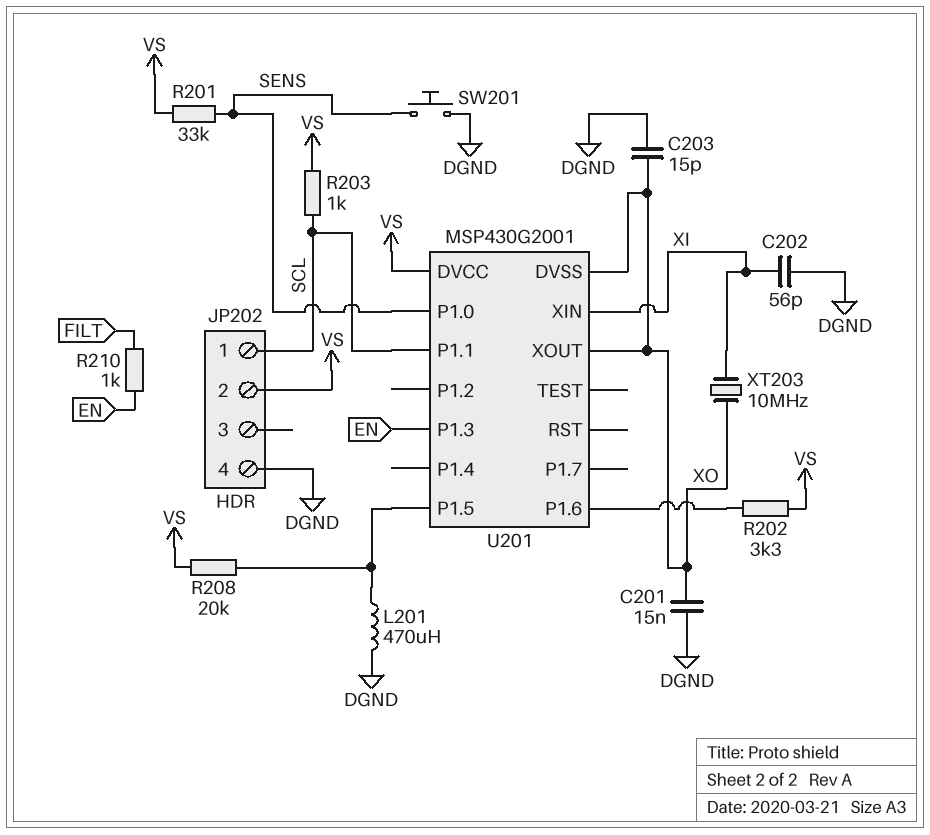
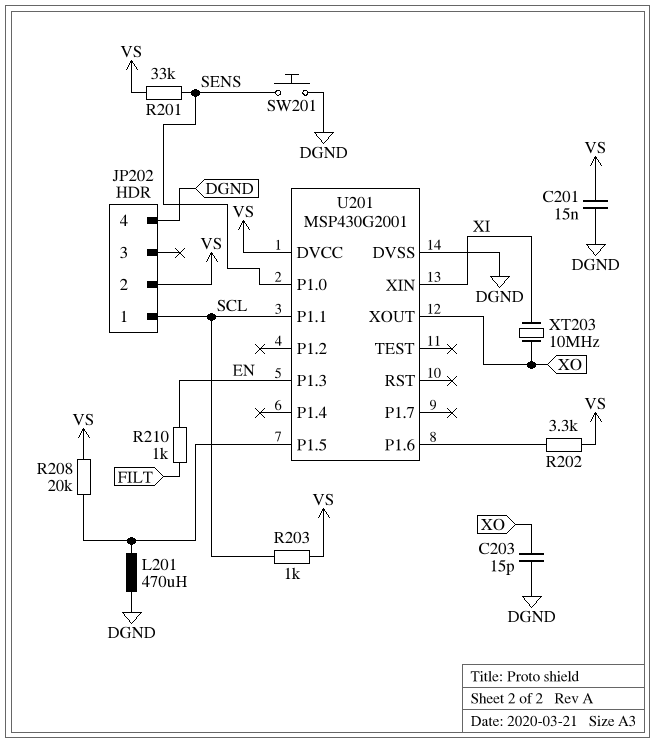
C201: 15nF (DGND, XO) -> 15nF (DGND, VS)
C202: 56pF (DGND, XI) -> none
U201 pin DVSS: XO -> DGND

